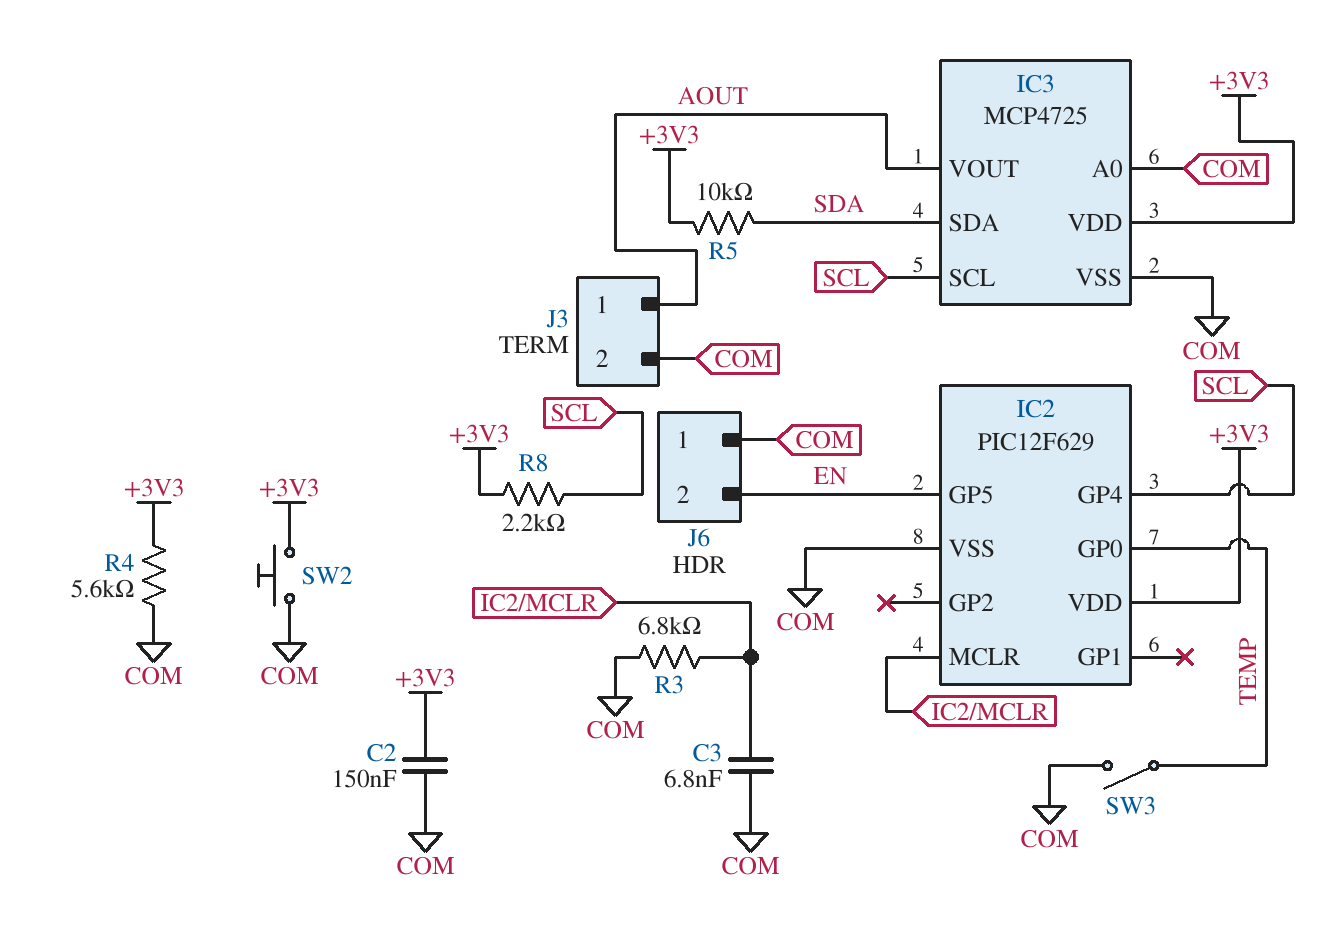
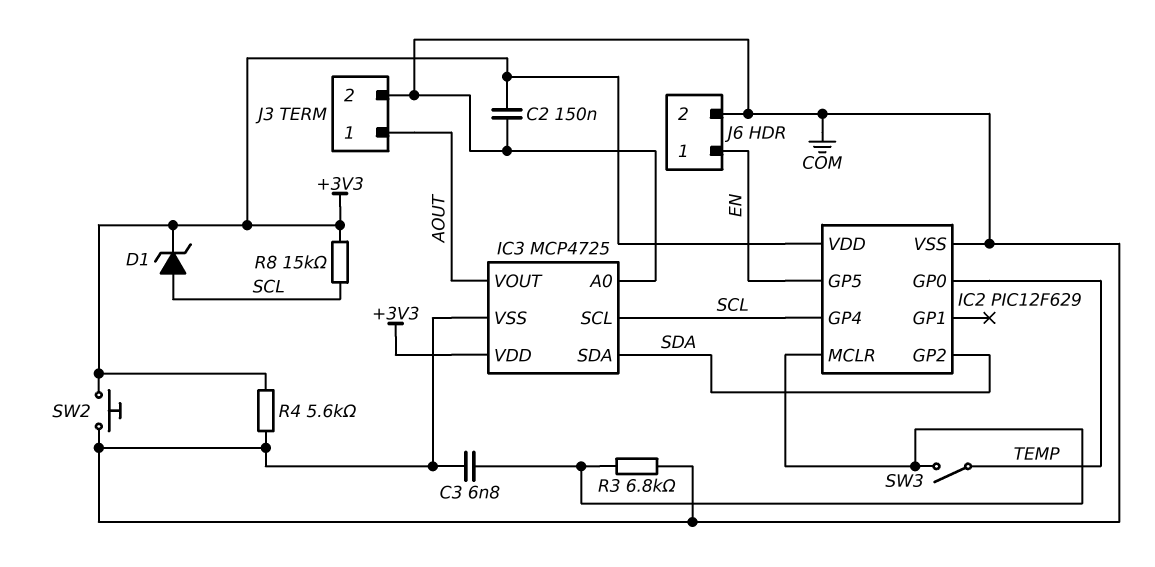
D1: none -> zener (A SCL, K +3V3)
IC2 pin GP2: none -> SDA
J6 pin 1: COM -> EN
J6 pin 2: EN -> COM
R5: 10k (+3V3, SDA) -> none
R8: 2.2k (+3V3, SCL) -> 15k (+3V3, SCL)
SW3: switch (COM, TEMP) -> switch (IC2/MCLR, TEMP)

